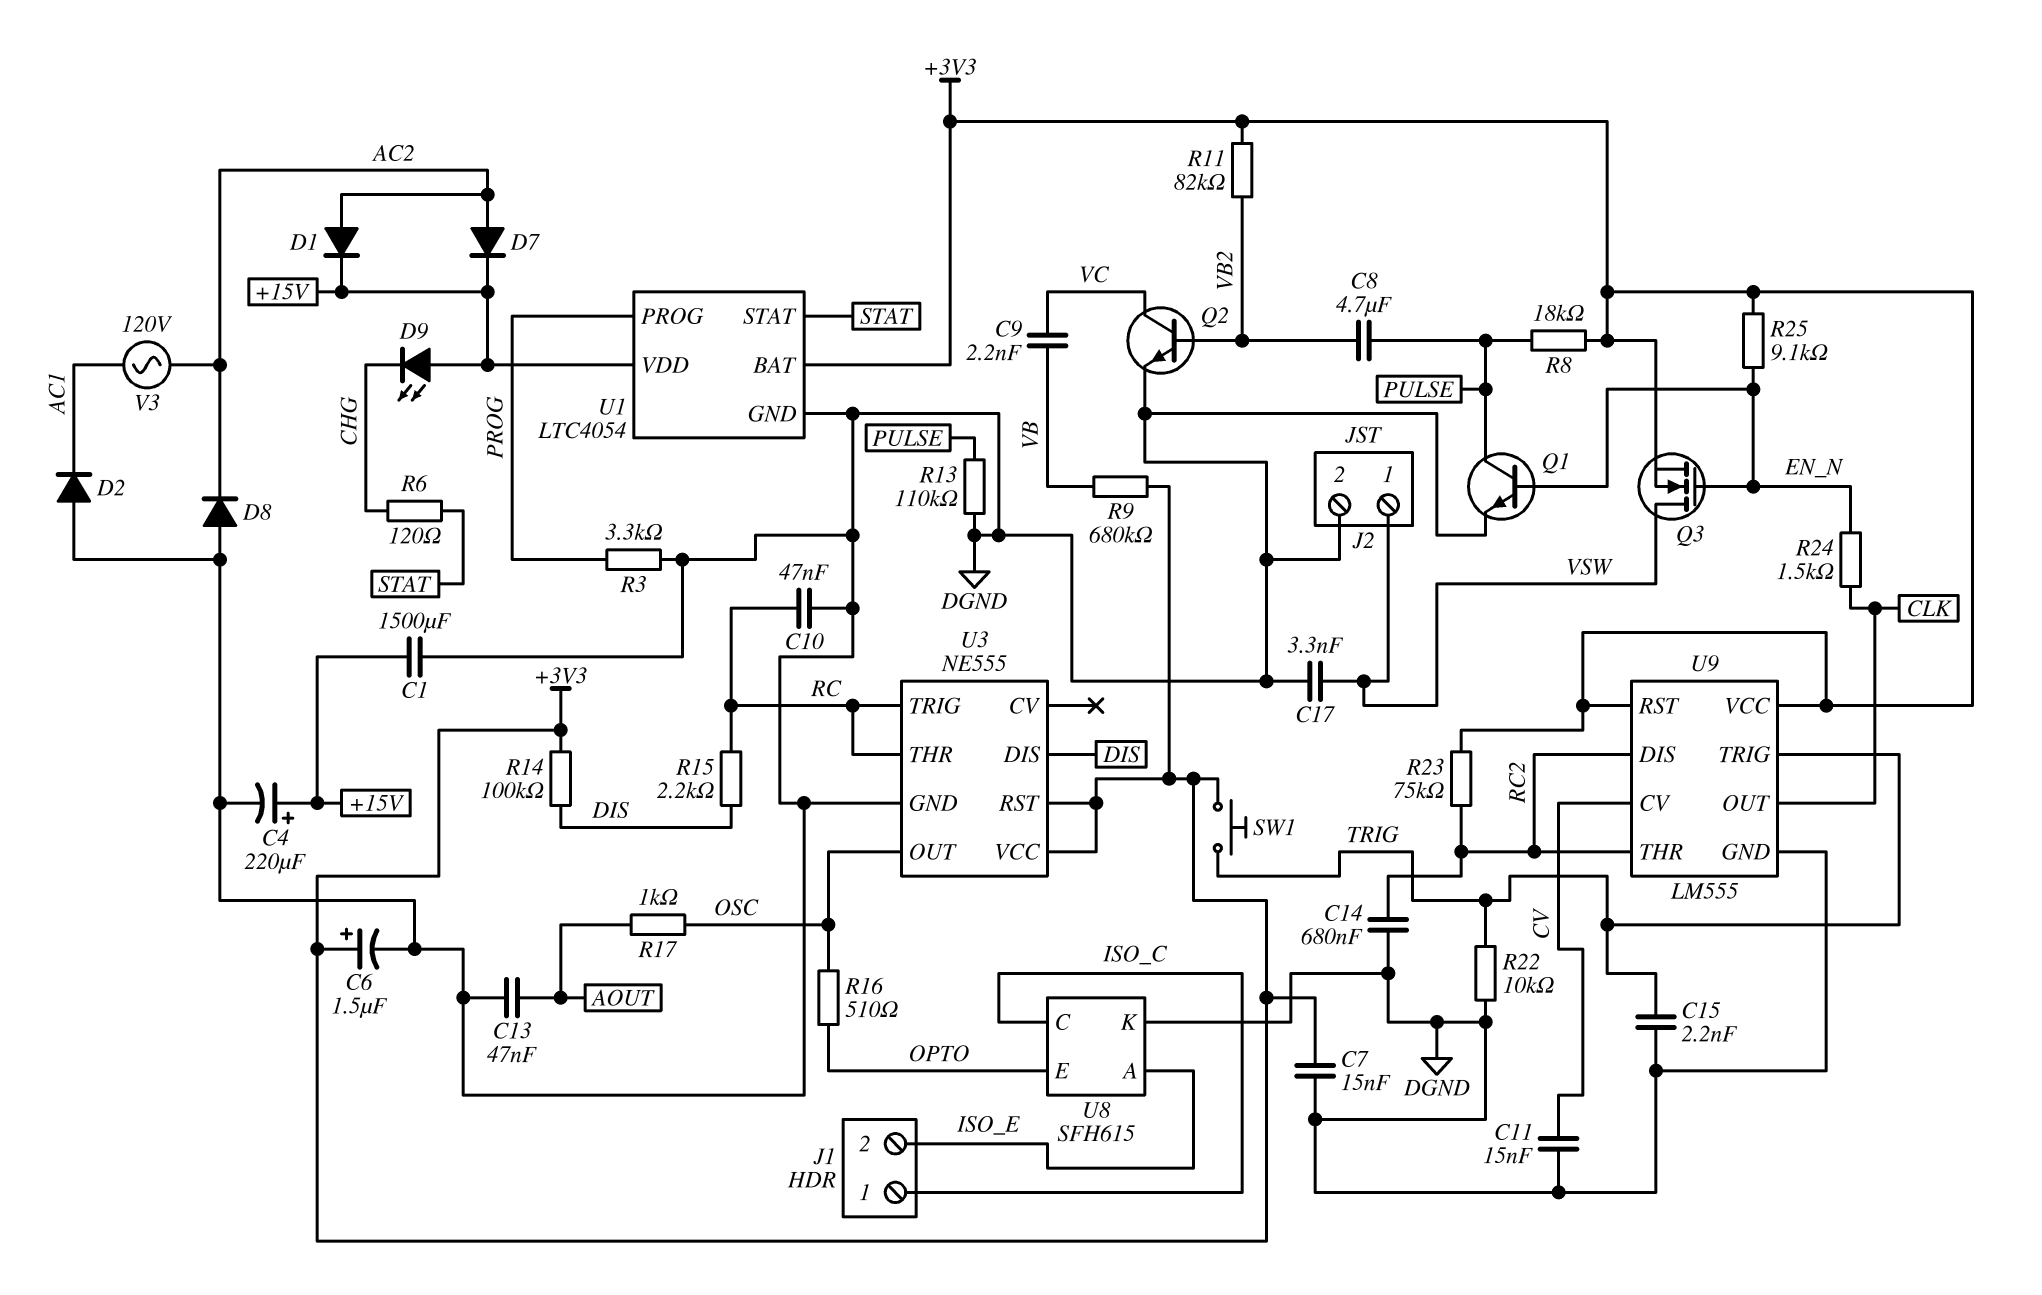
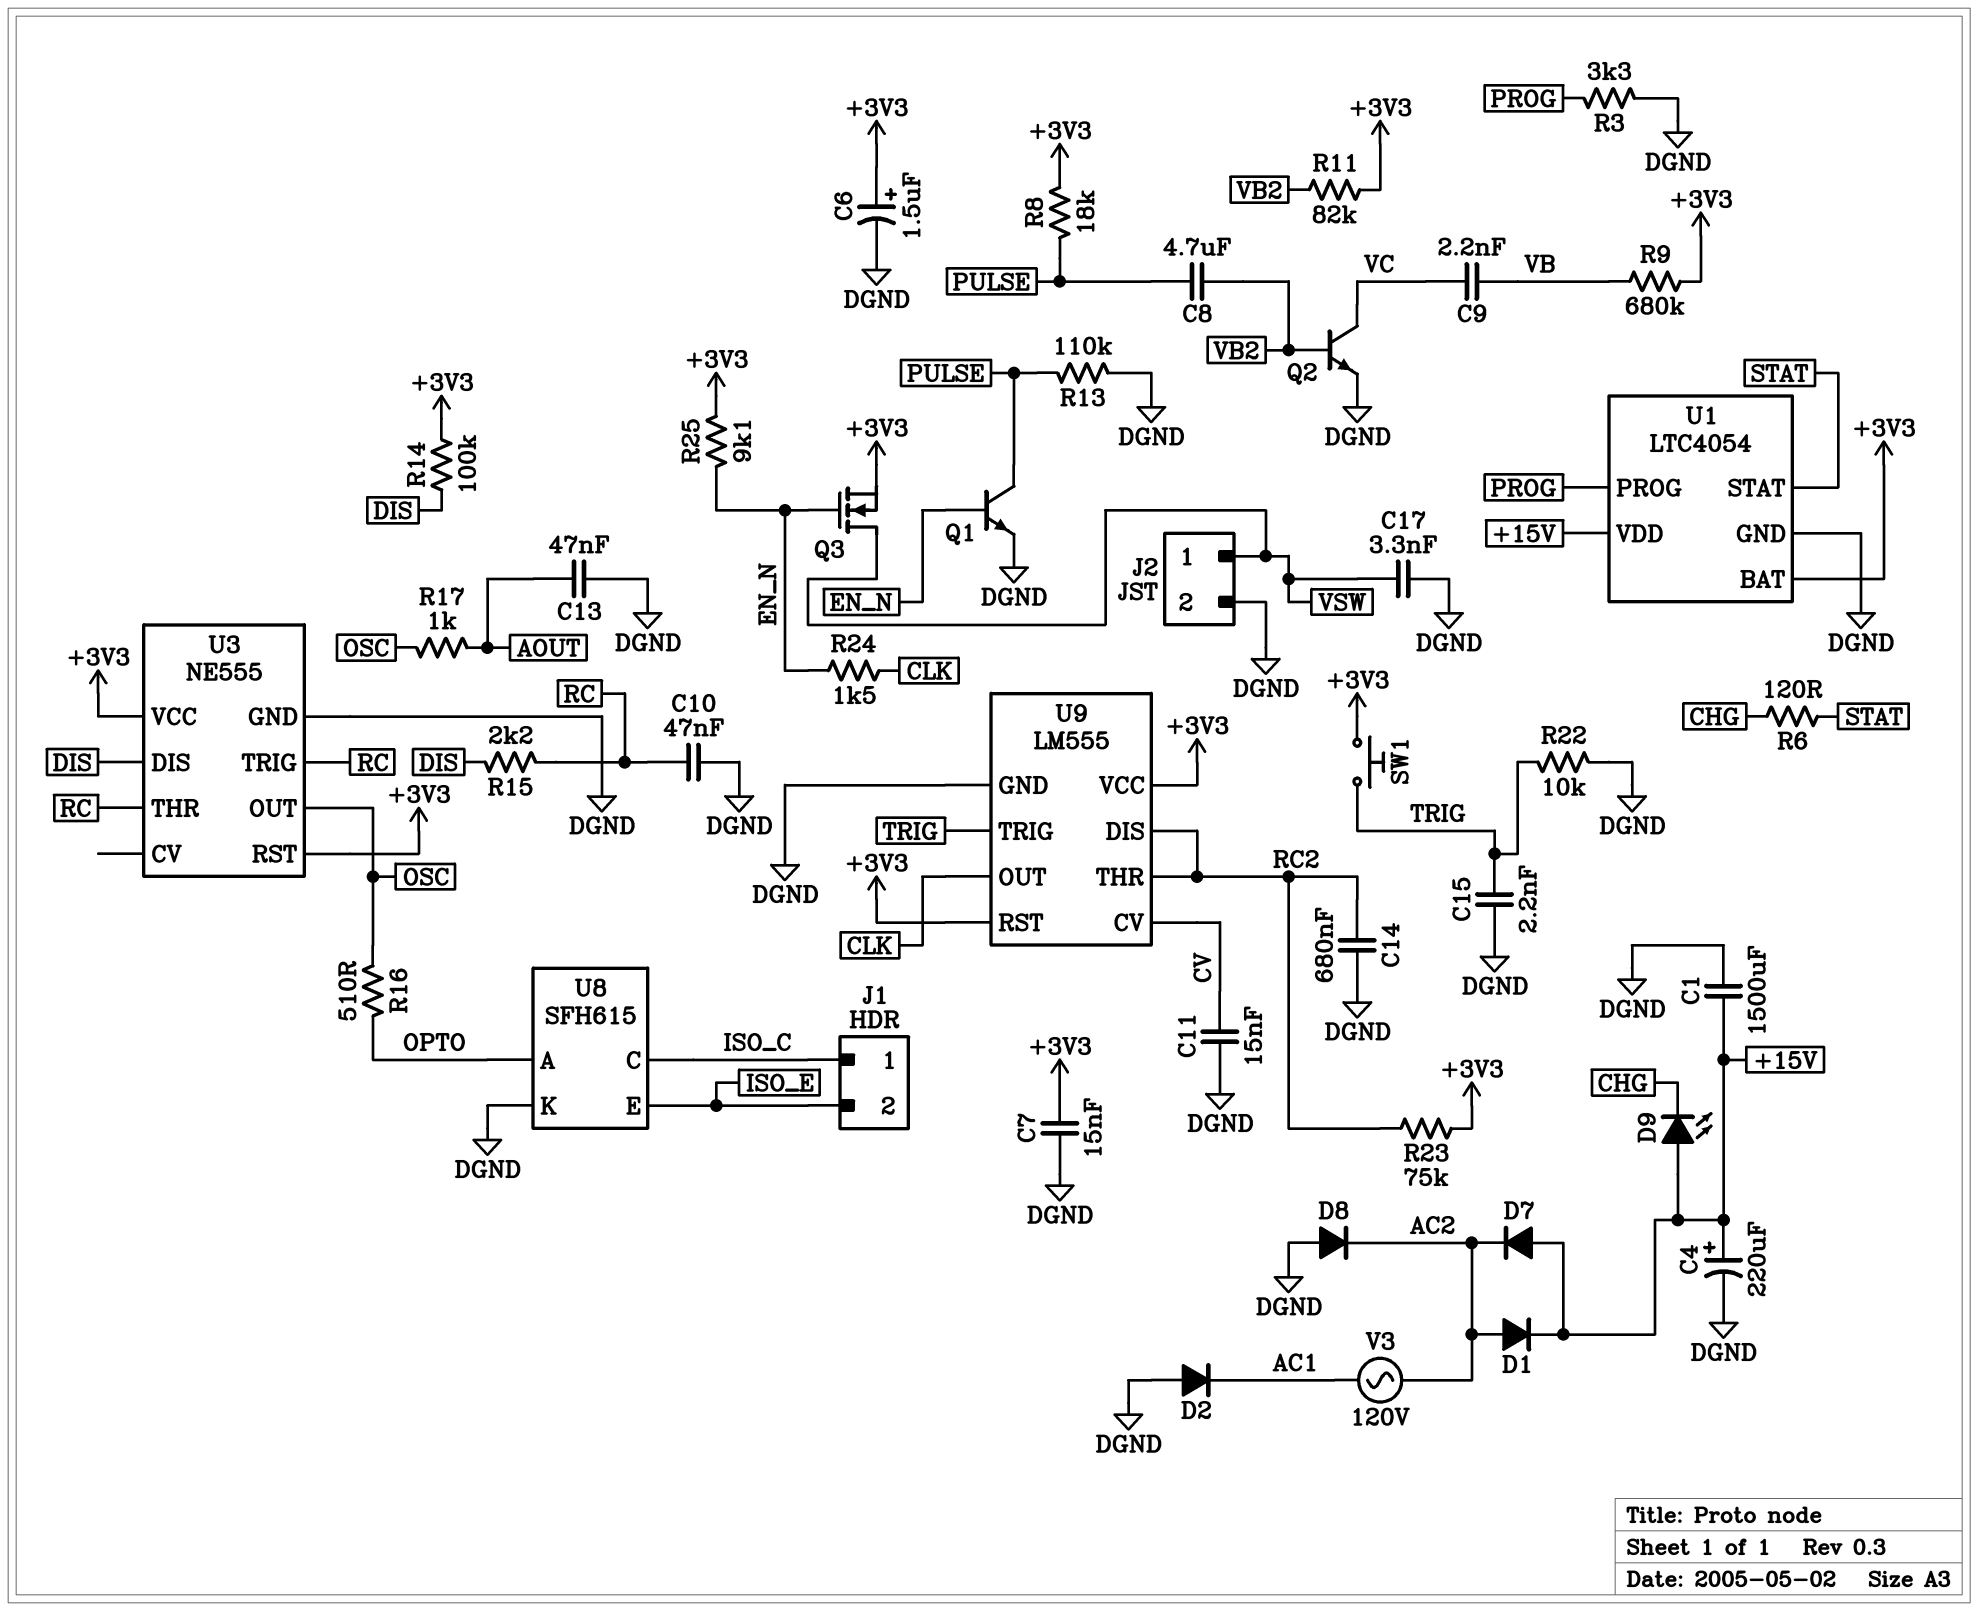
D7: diode (A AC2, K +15V) -> diode (A +15V, K AC2)
U8 pin A: ISO_E -> OPTO
U8 pin E: OPTO -> ISO_E

